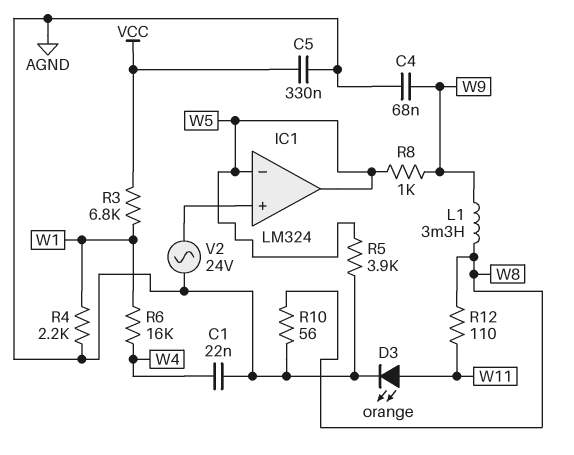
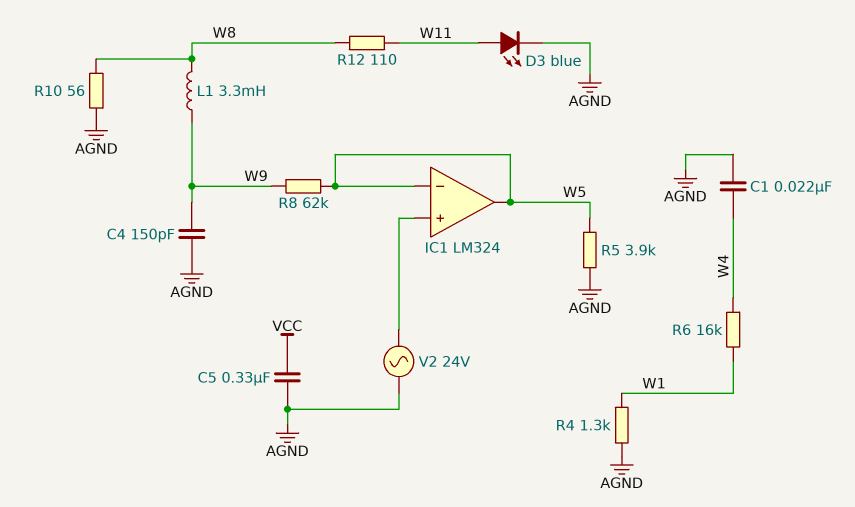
C4: 68nF (AGND, W9) -> 150pF (AGND, W9)
D3: LED orange (A W11, K AGND) -> LED blue (A W11, K AGND)
R3: 6.8k (VCC, W1) -> none
R4: 2.2k (AGND, W1) -> 1.3k (AGND, W1)
R8: 1k (W5, W9) -> 62k (W5, W9)

